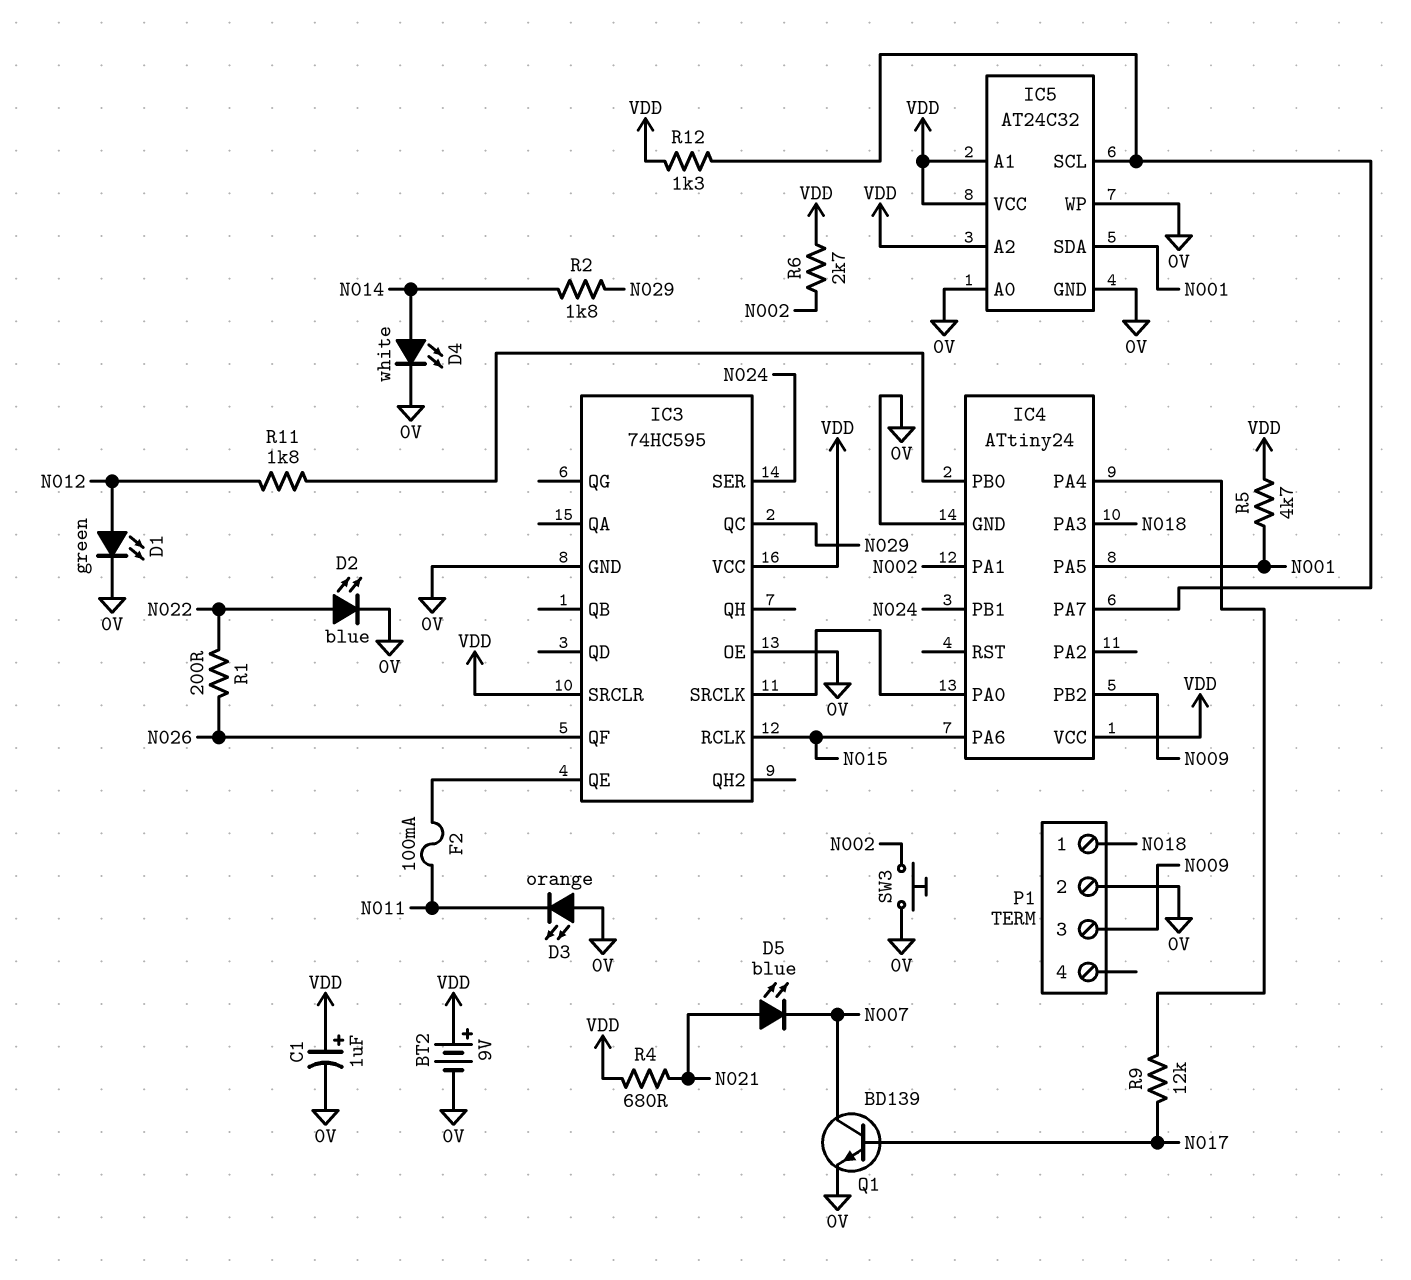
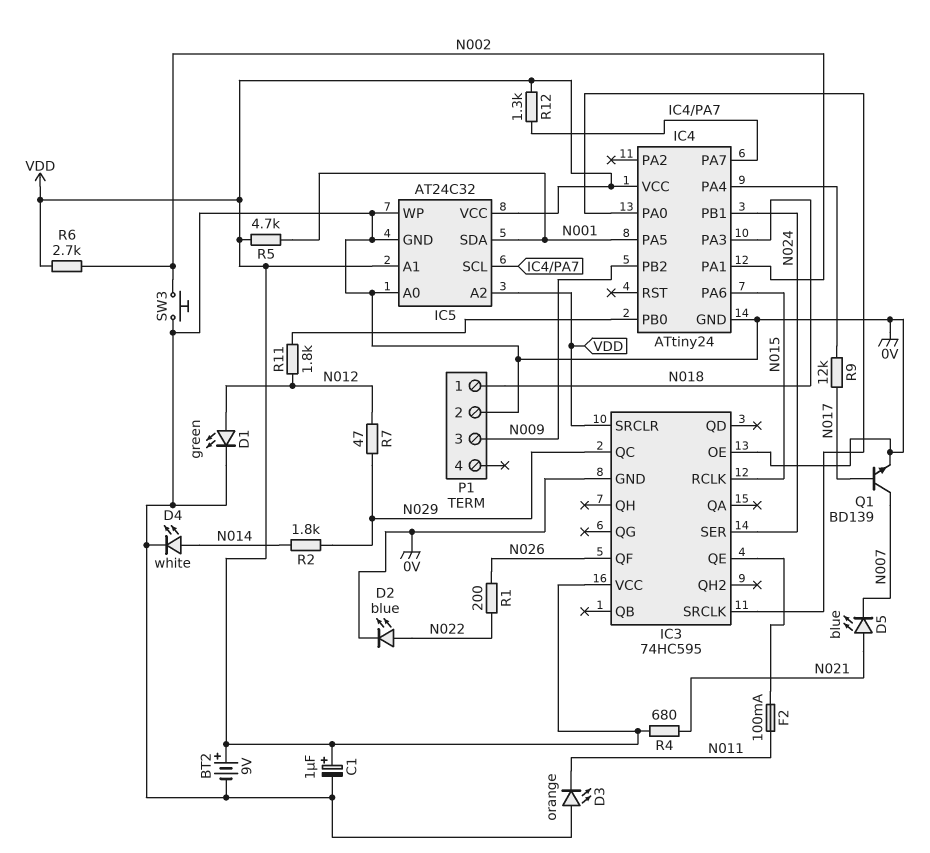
R7: none -> 47 (N012, N029)

